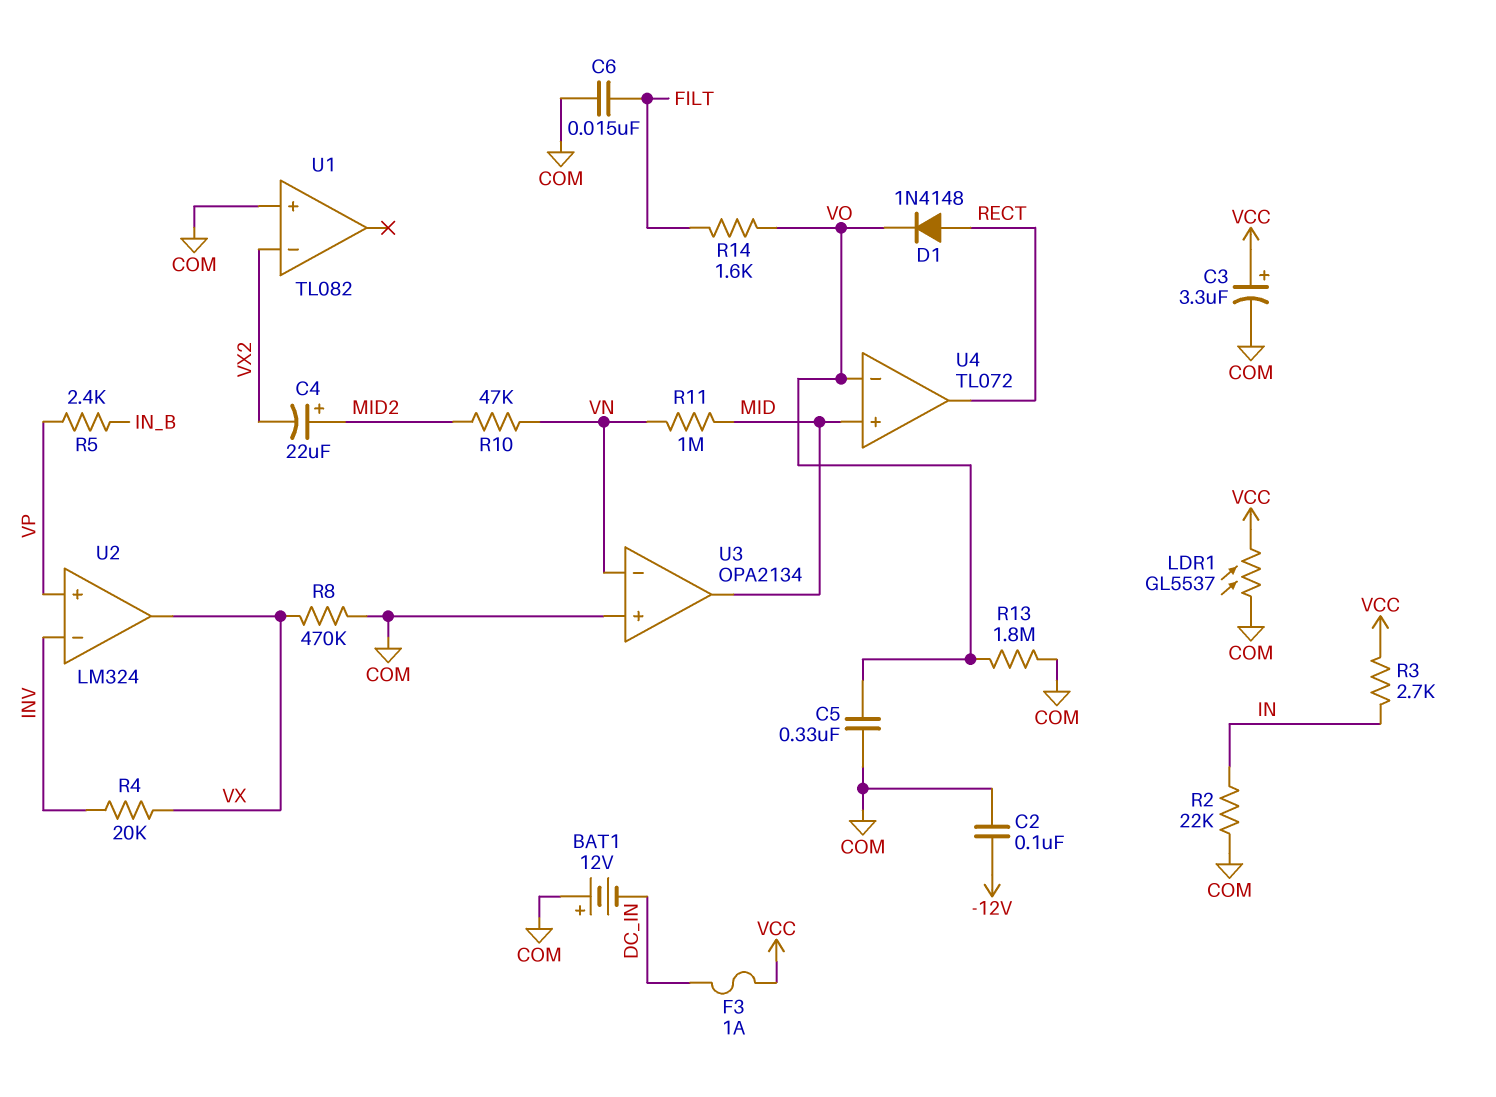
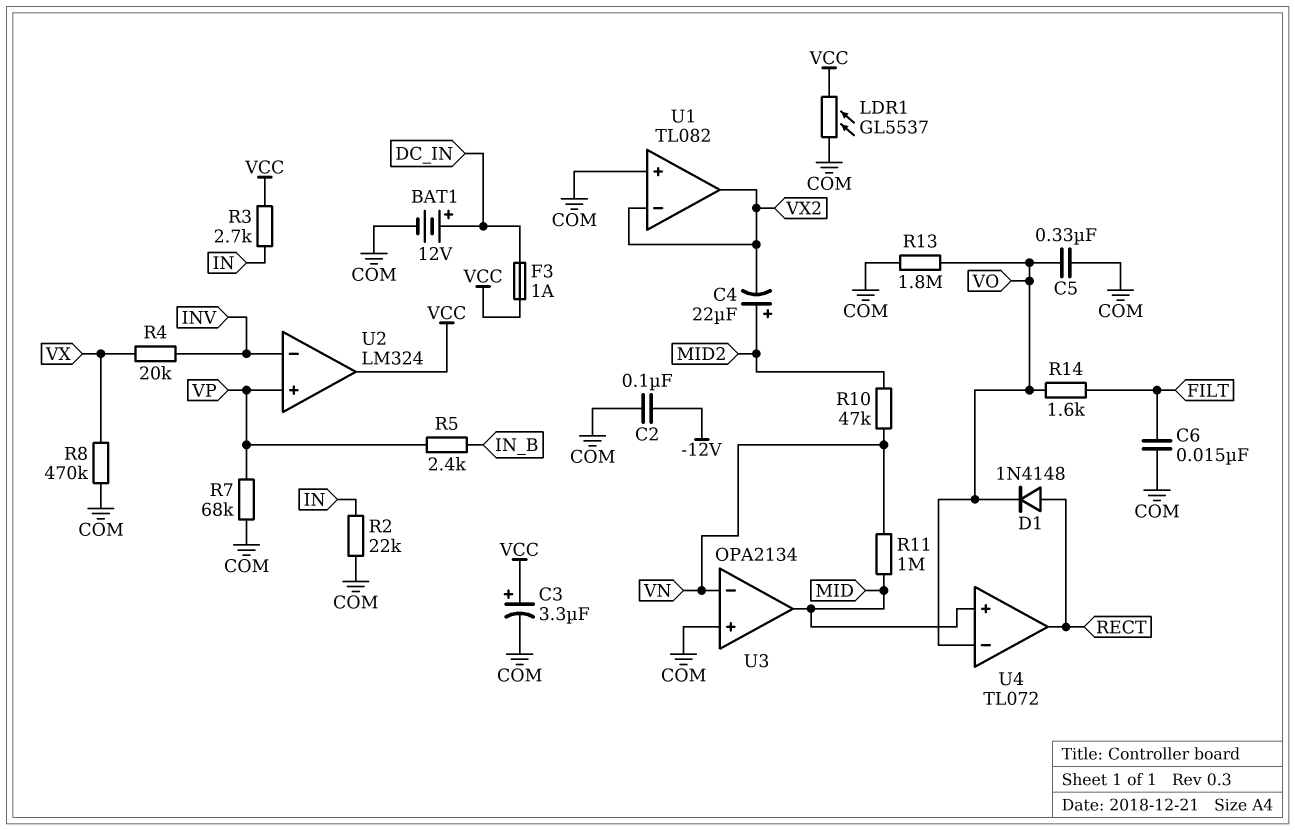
BAT1: 12V (plus COM, minus DC_IN) -> 12V (plus DC_IN, minus COM)
R7: none -> 68k (COM, VP)
U1 pin out: none -> VX2
U2 pin out: VX -> VCC

